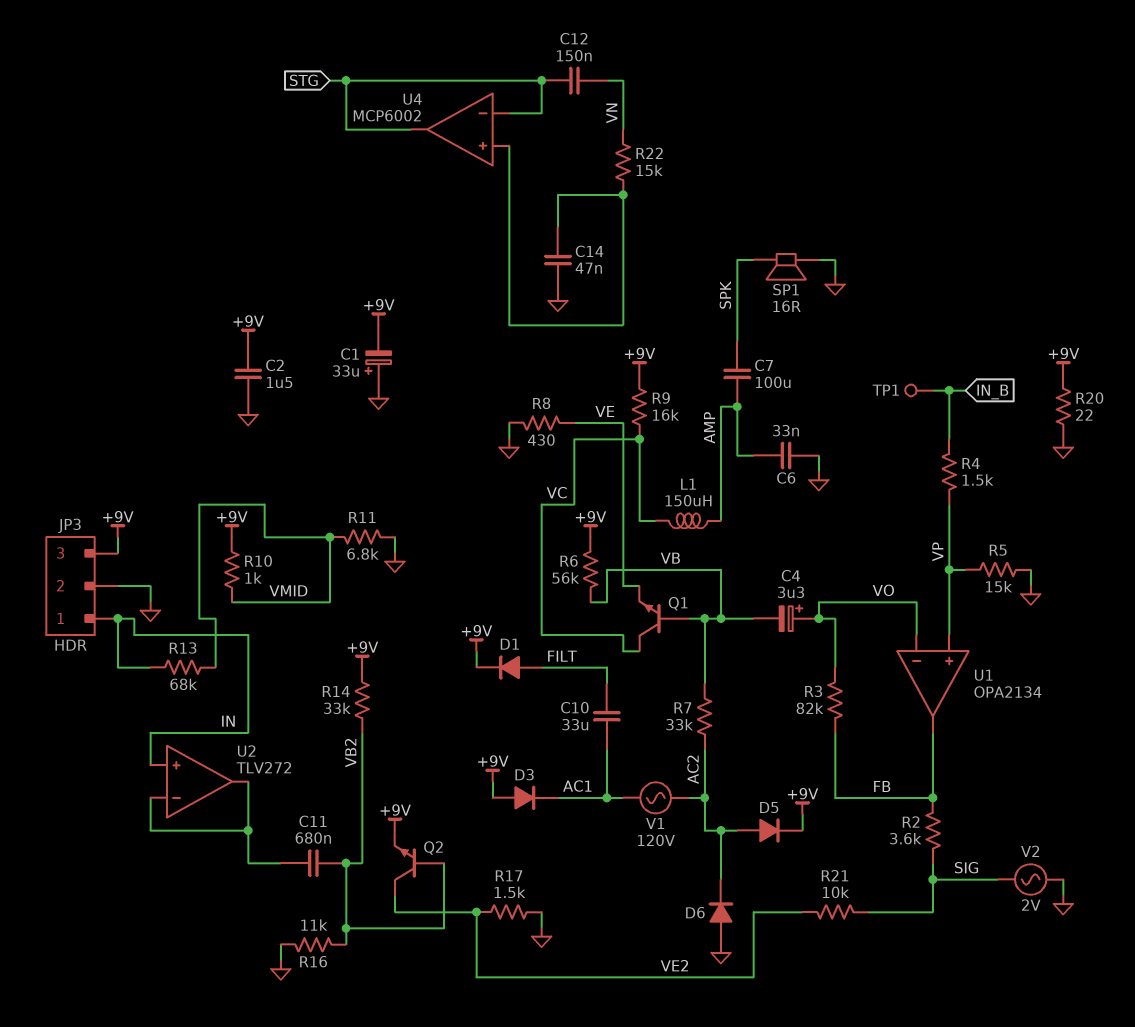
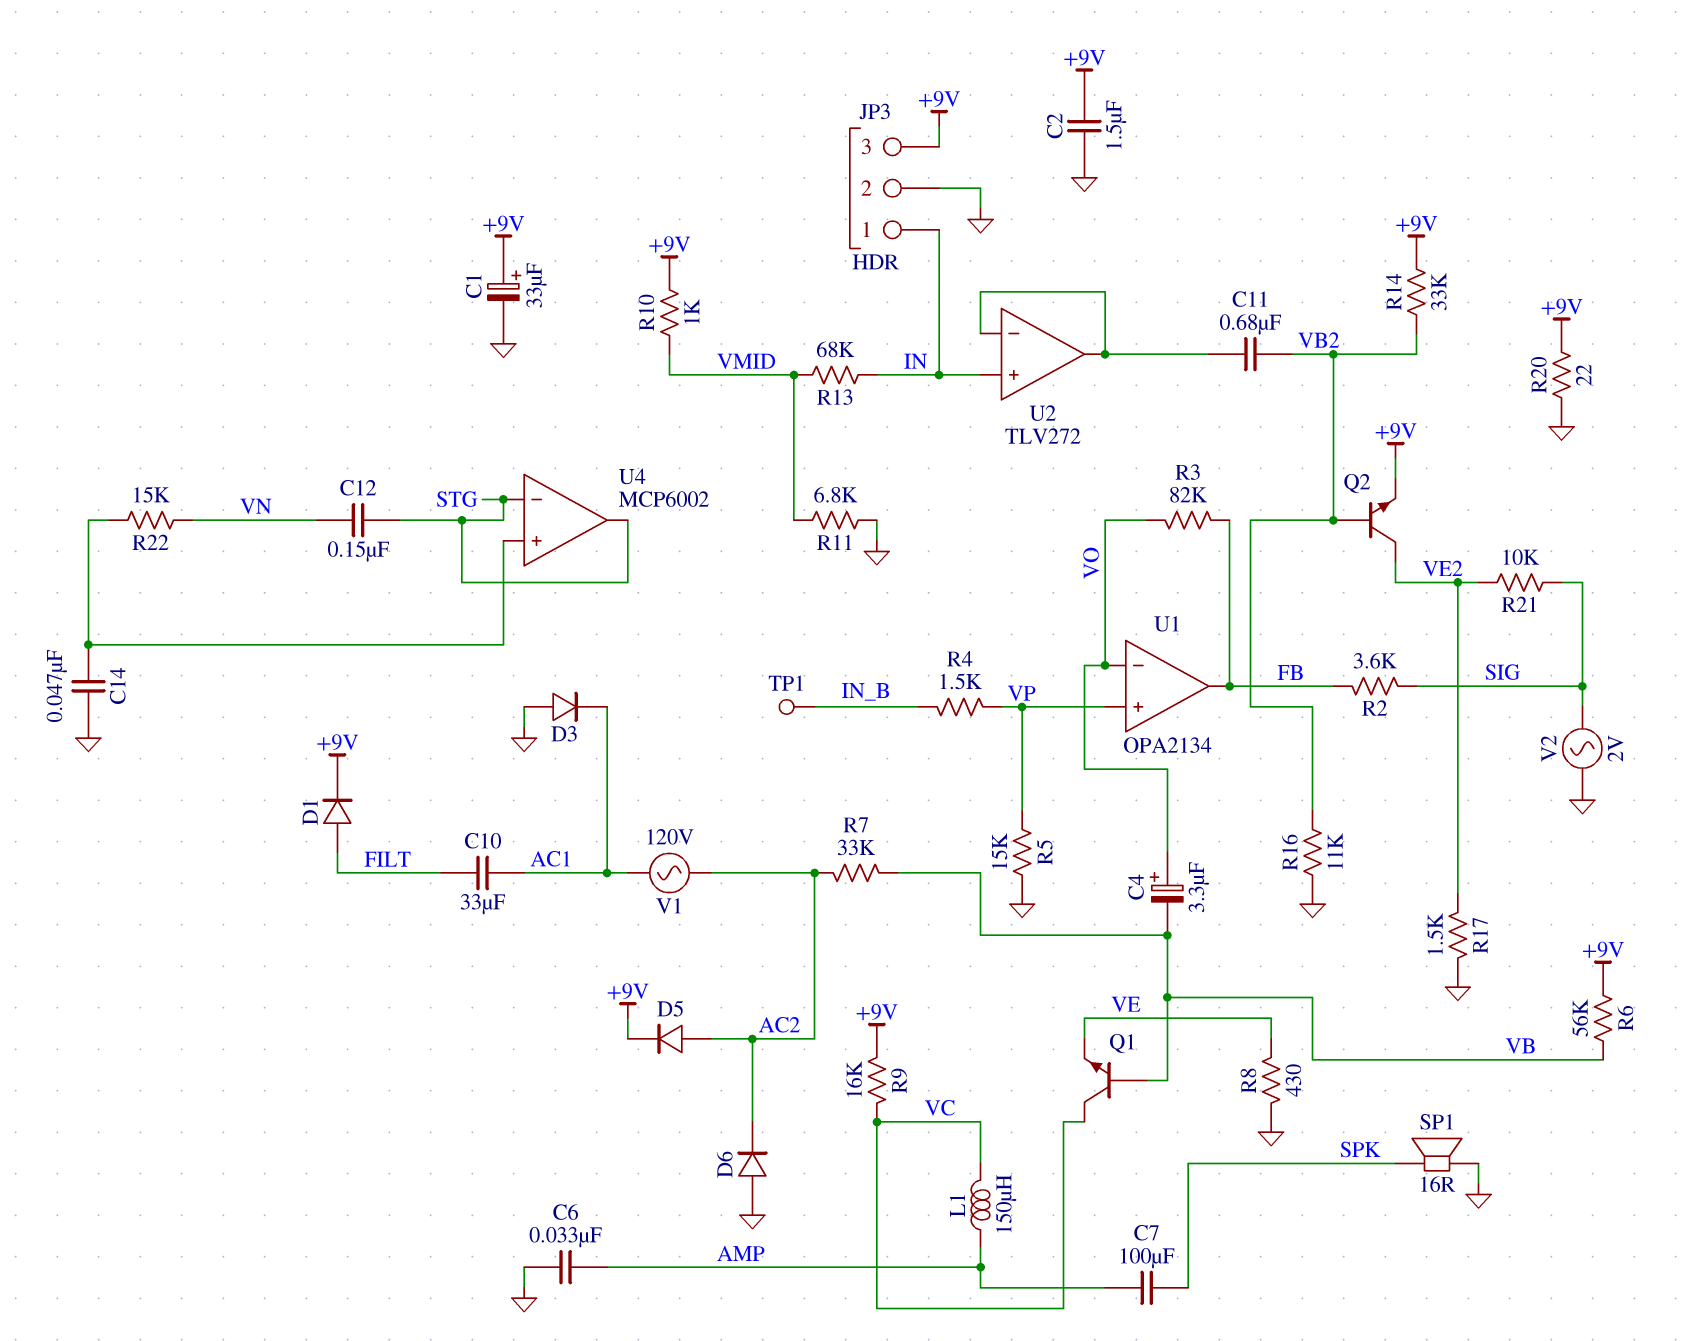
C1: 33uF (plus GND, minus +9V) -> 33uF (plus +9V, minus GND)
D3: diode (A +9V, K AC1) -> diode (A GND, K AC1)

